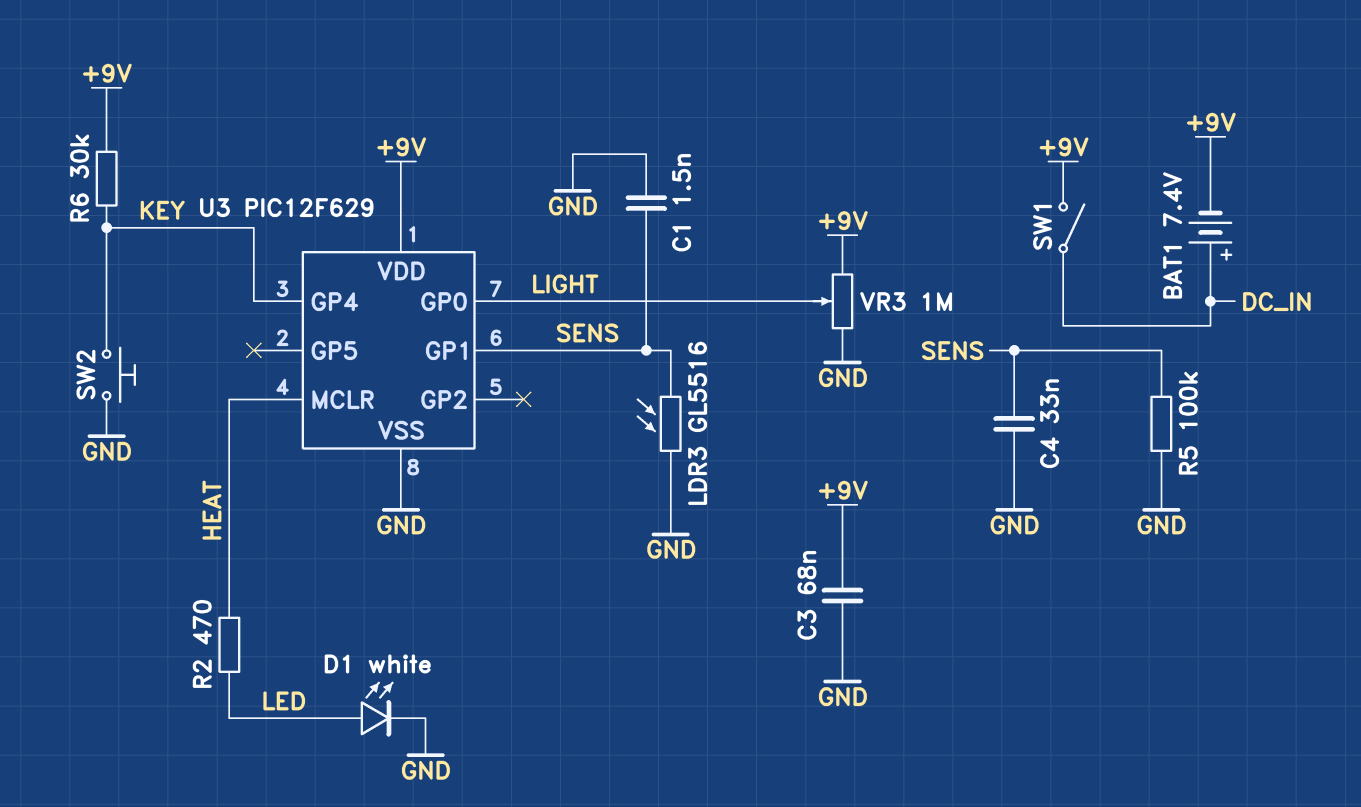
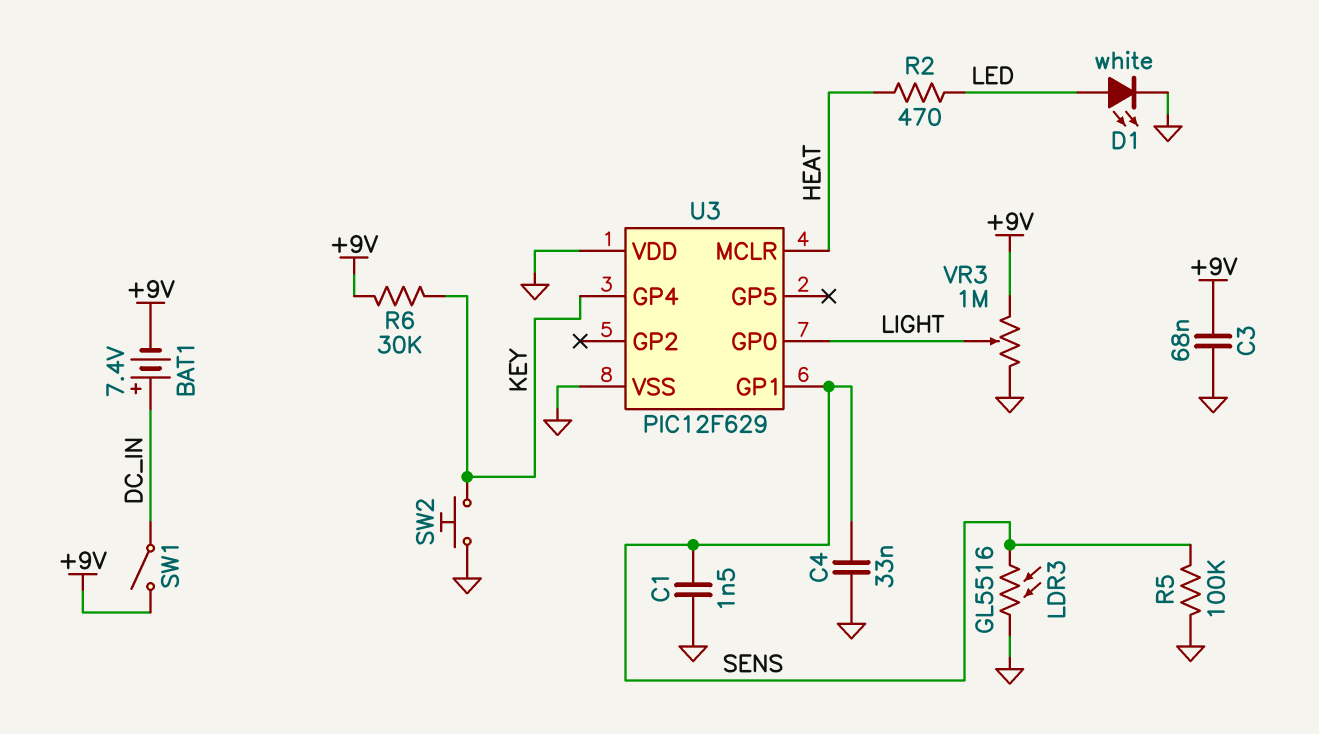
U3 pin VDD: +9V -> GND

